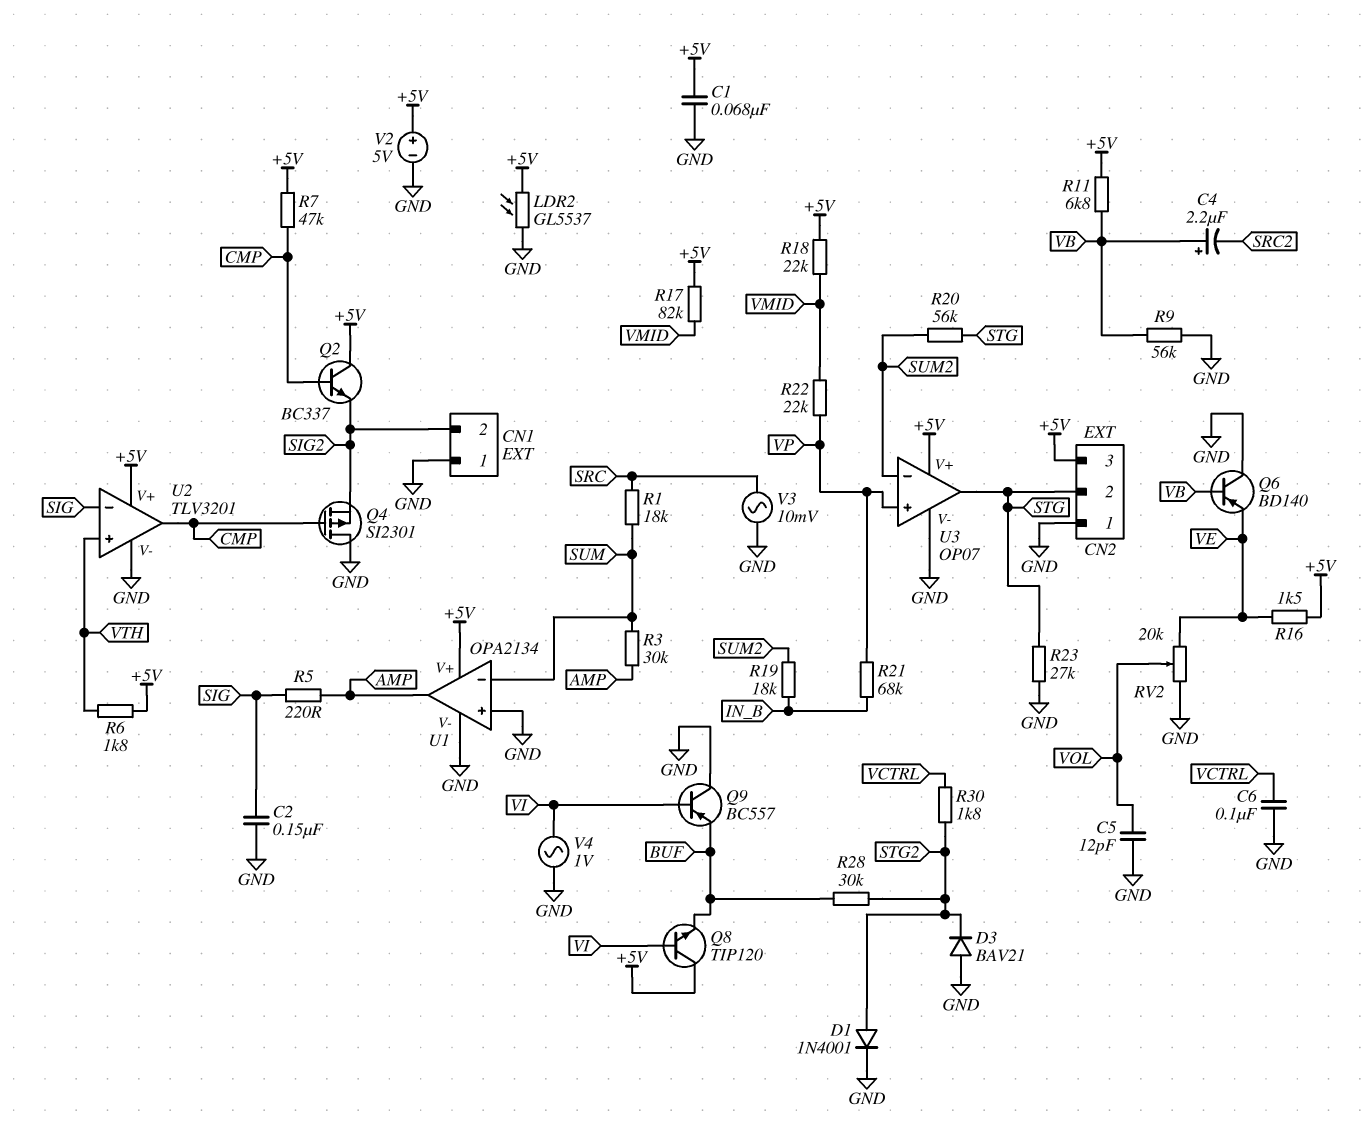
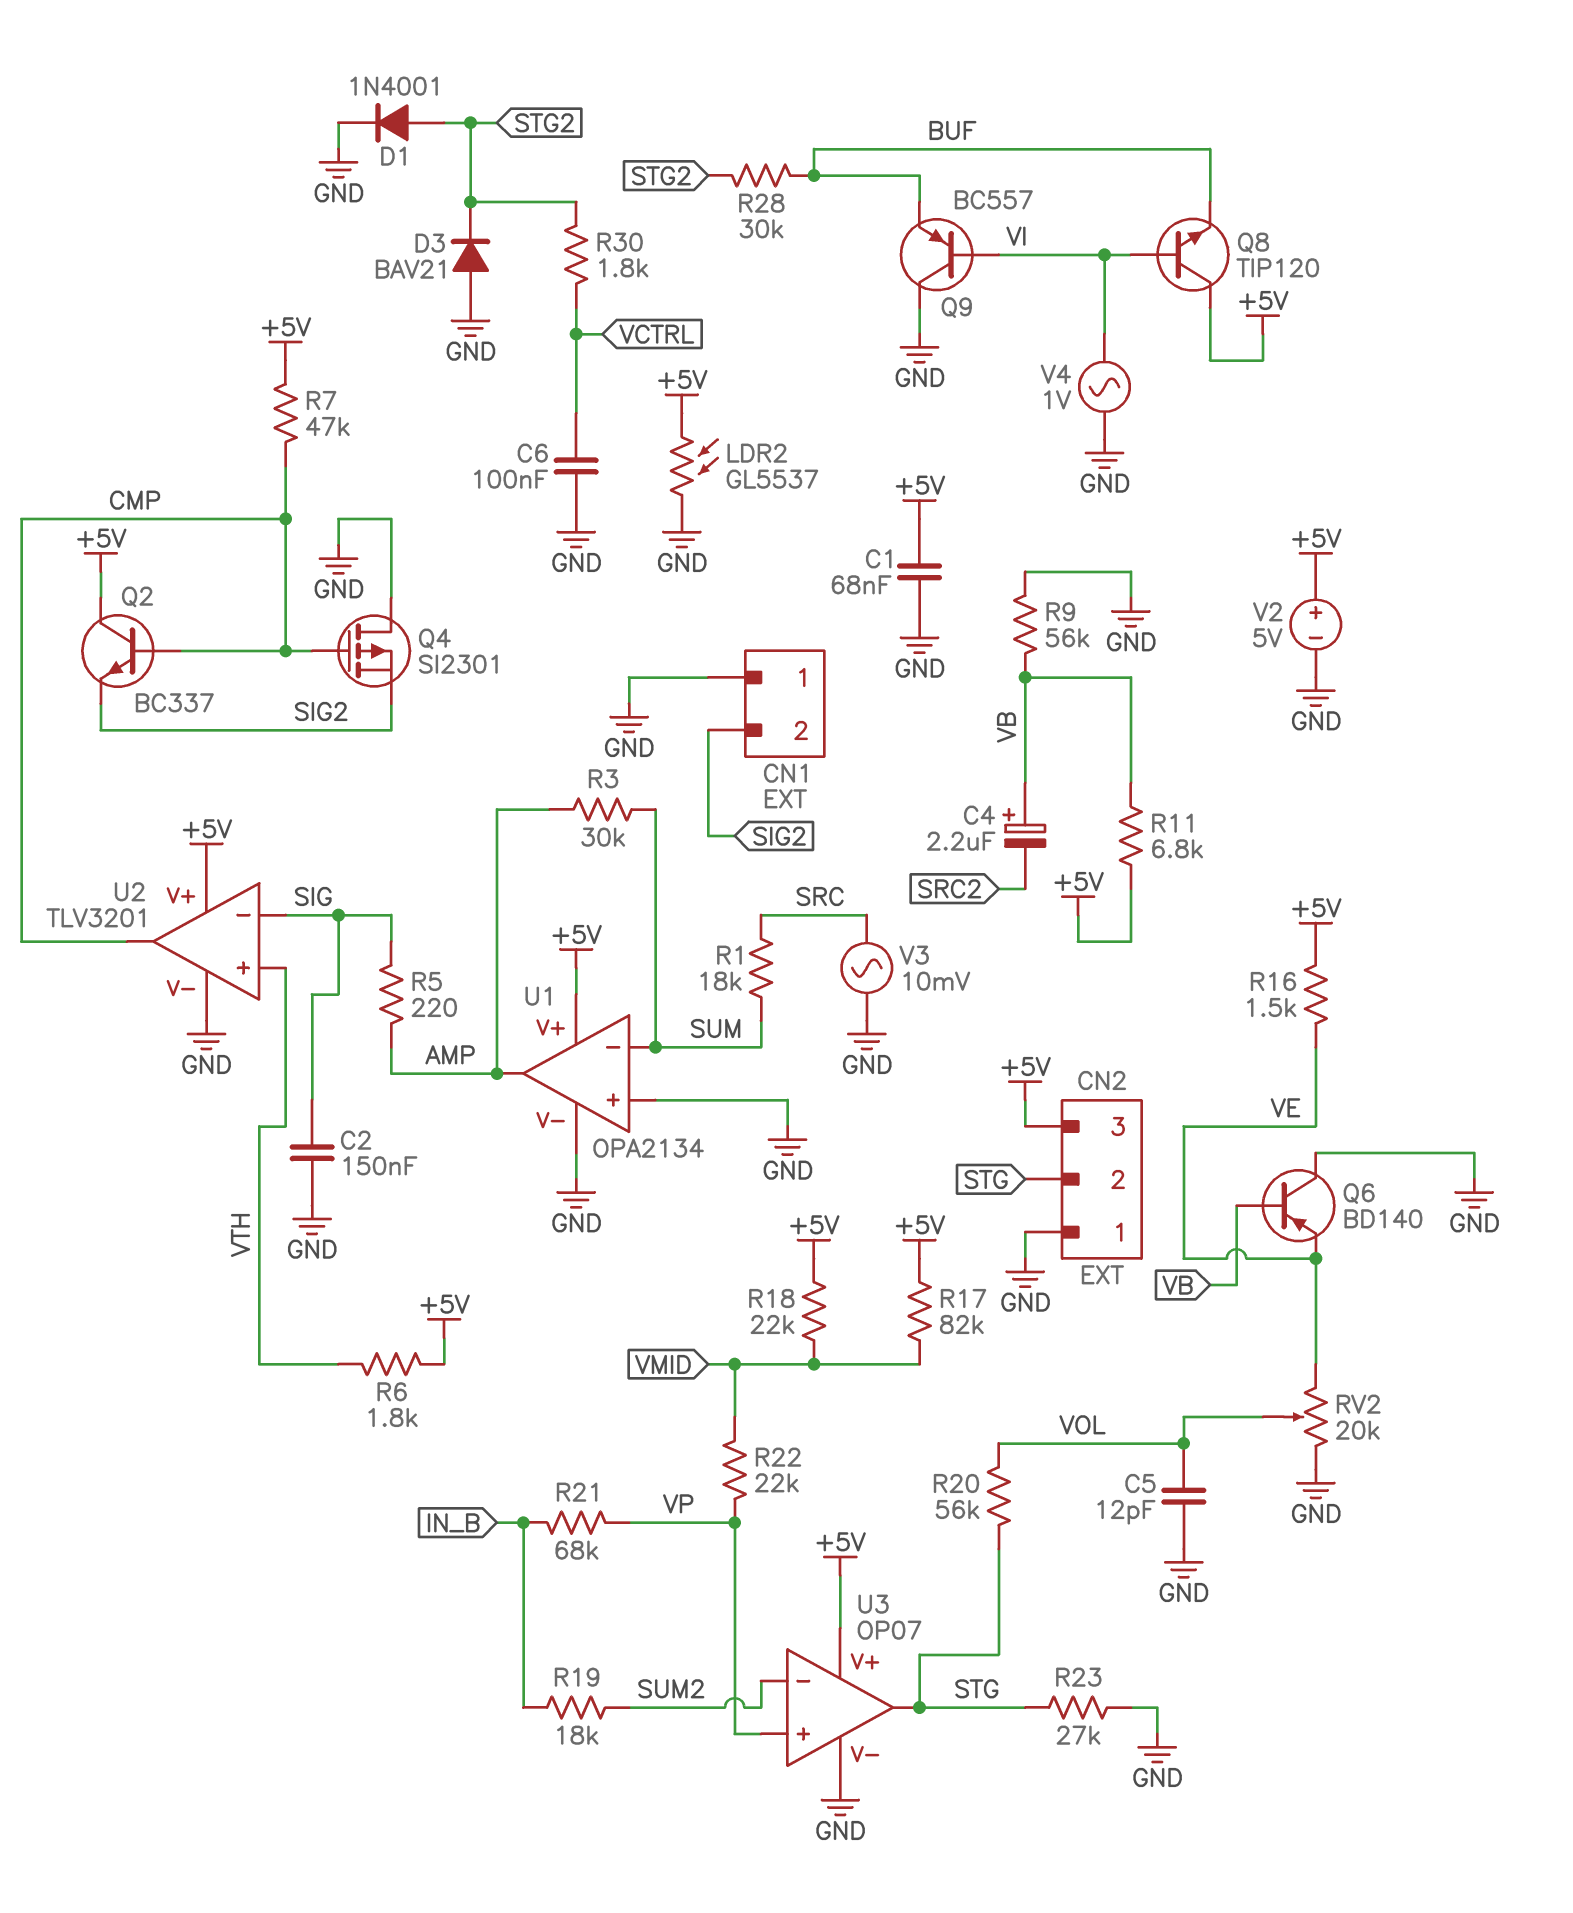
R20: 56k (STG, SUM2) -> 56k (STG, VOL)

